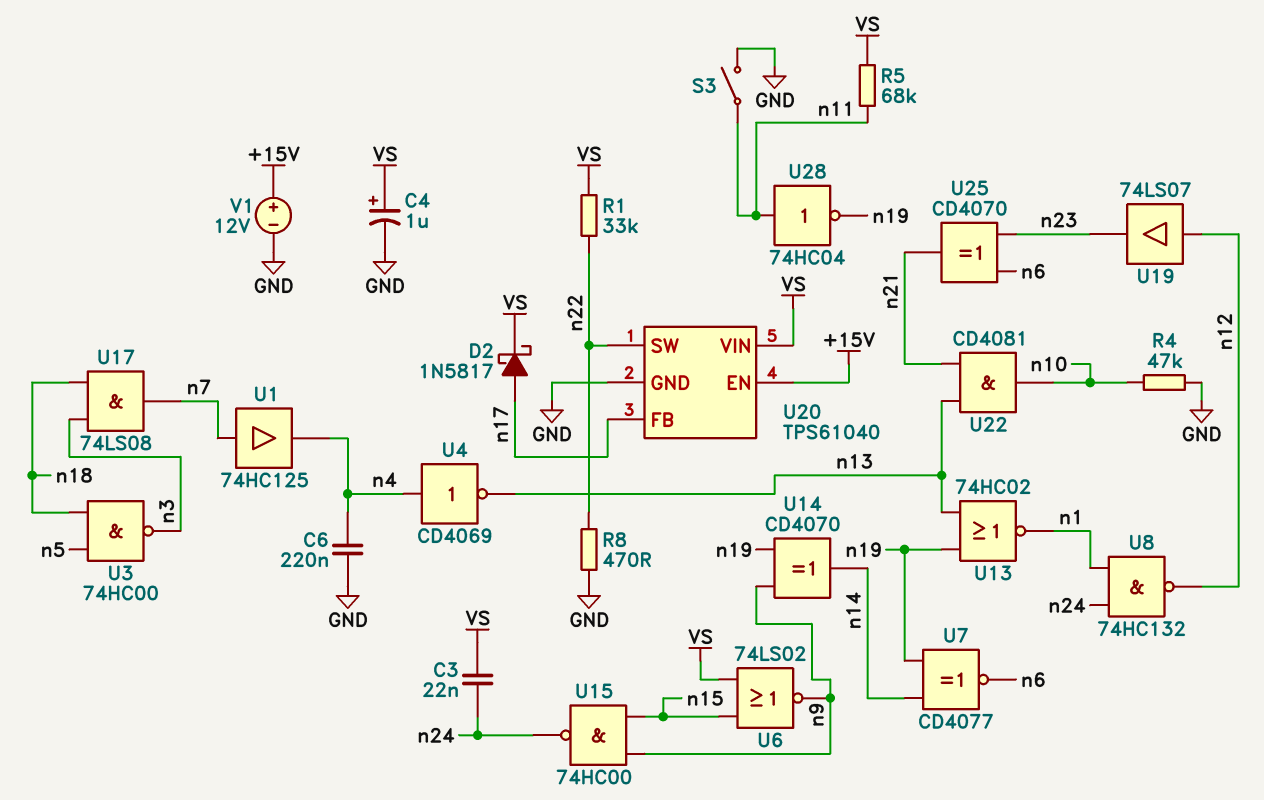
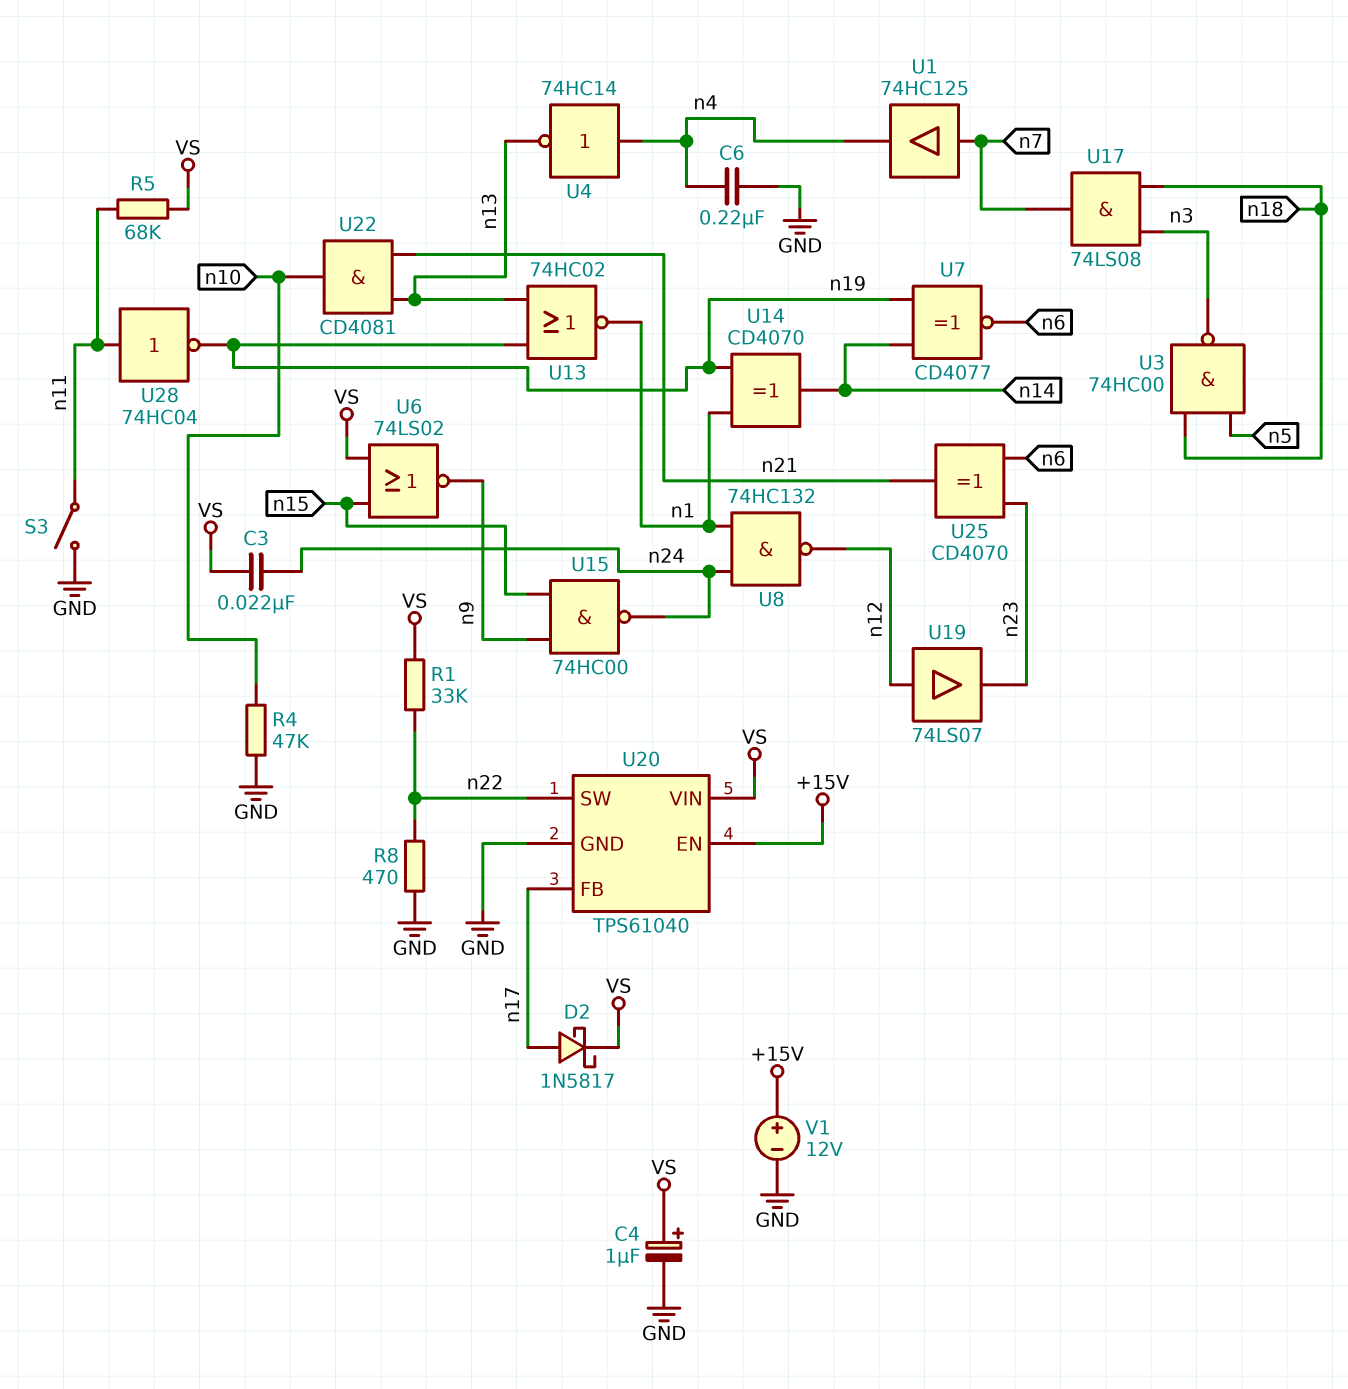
U4: NOT CD4069 (in n4, out n13) -> NOT 74HC14 (in n4, out n13)
U14: XOR CD4070 (in n9, in n19, out n14) -> XOR CD4070 (in n1, in n19, out n14)

